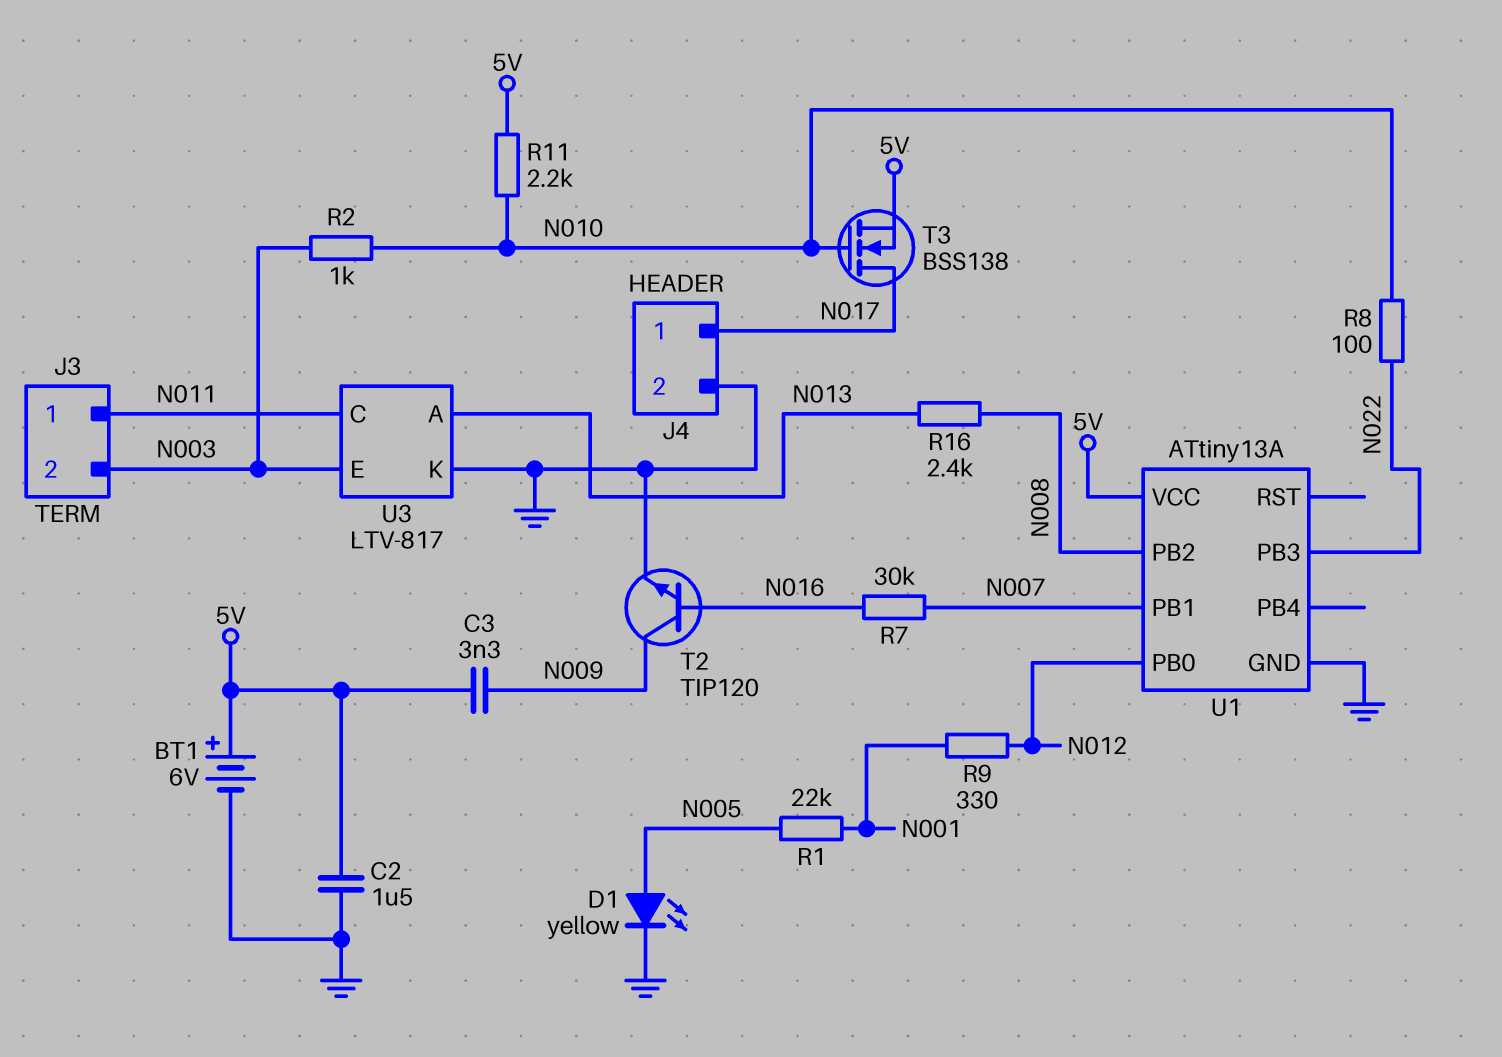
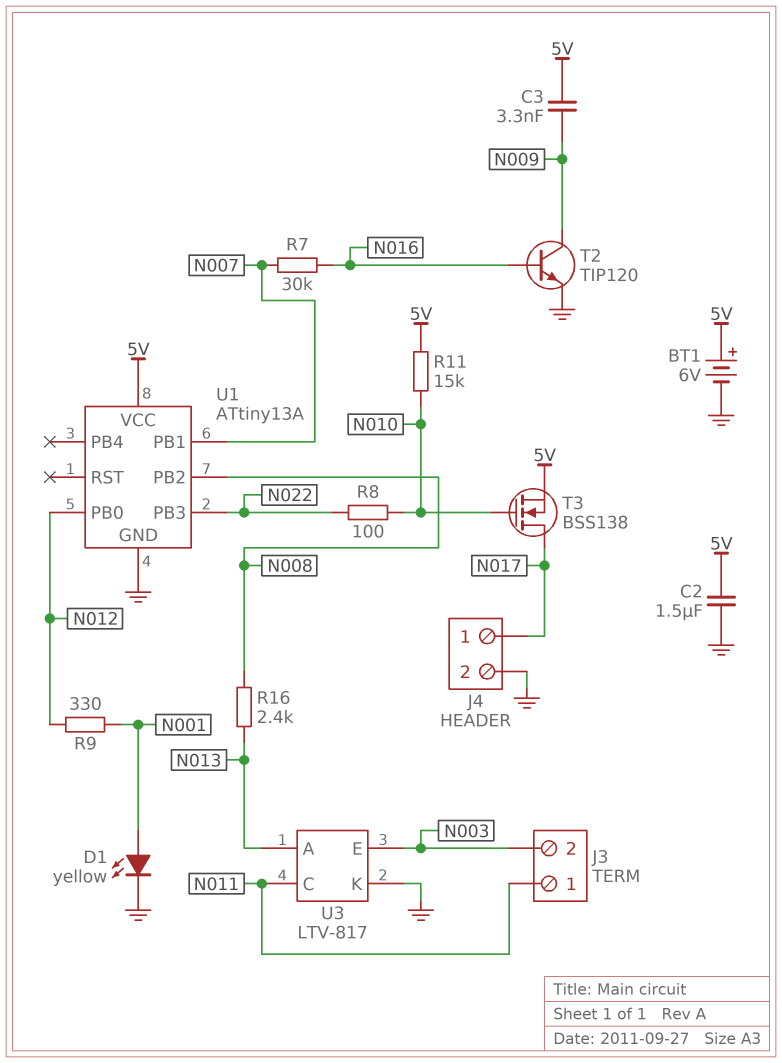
D1: LED yellow (A N005, K GND) -> LED yellow (A N001, K GND)
R1: 22k (N001, N005) -> none
R2: 1k (N003, N010) -> none
R11: 2.2k (5V, N010) -> 15k (5V, N010)

